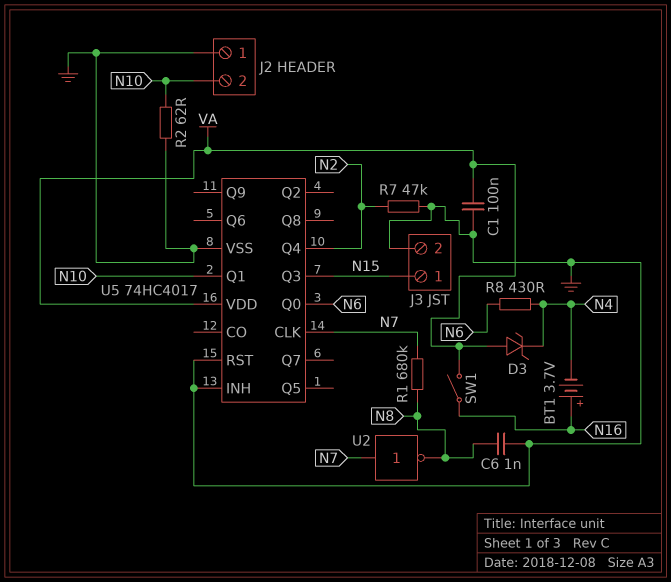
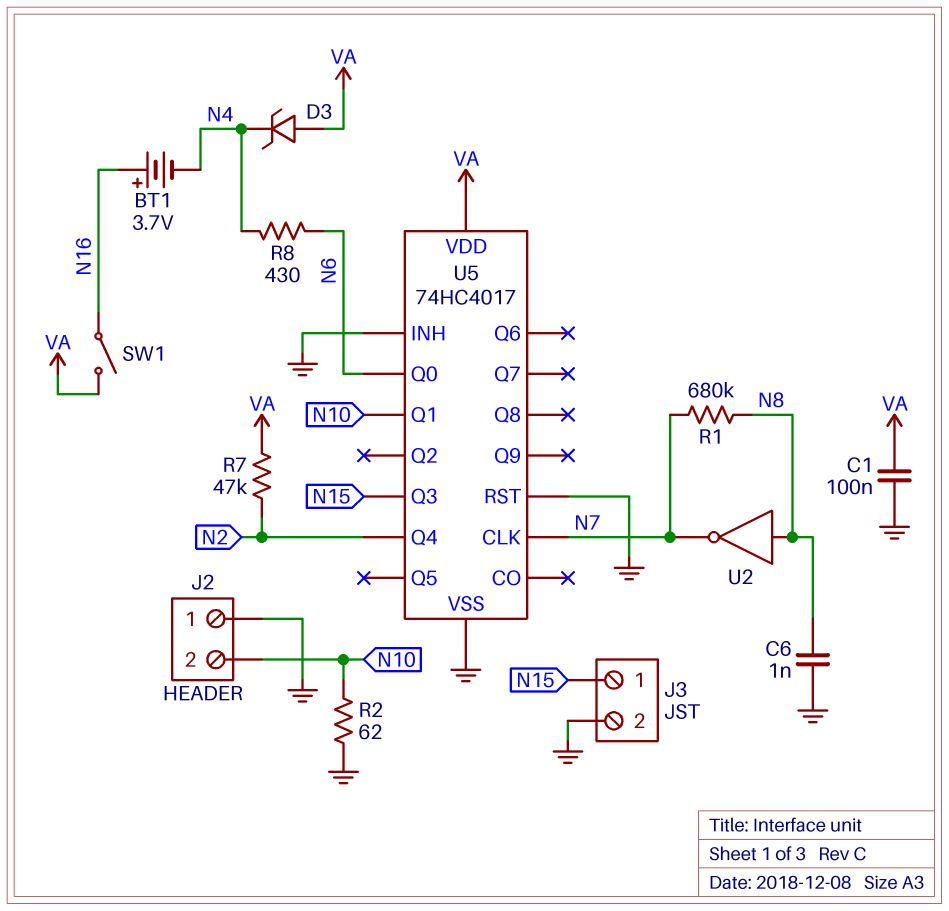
R7: 47k (GND, N2) -> 47k (N2, VA)
U2: NOT (in N7, out N8) -> NOT (in N8, out N7)

